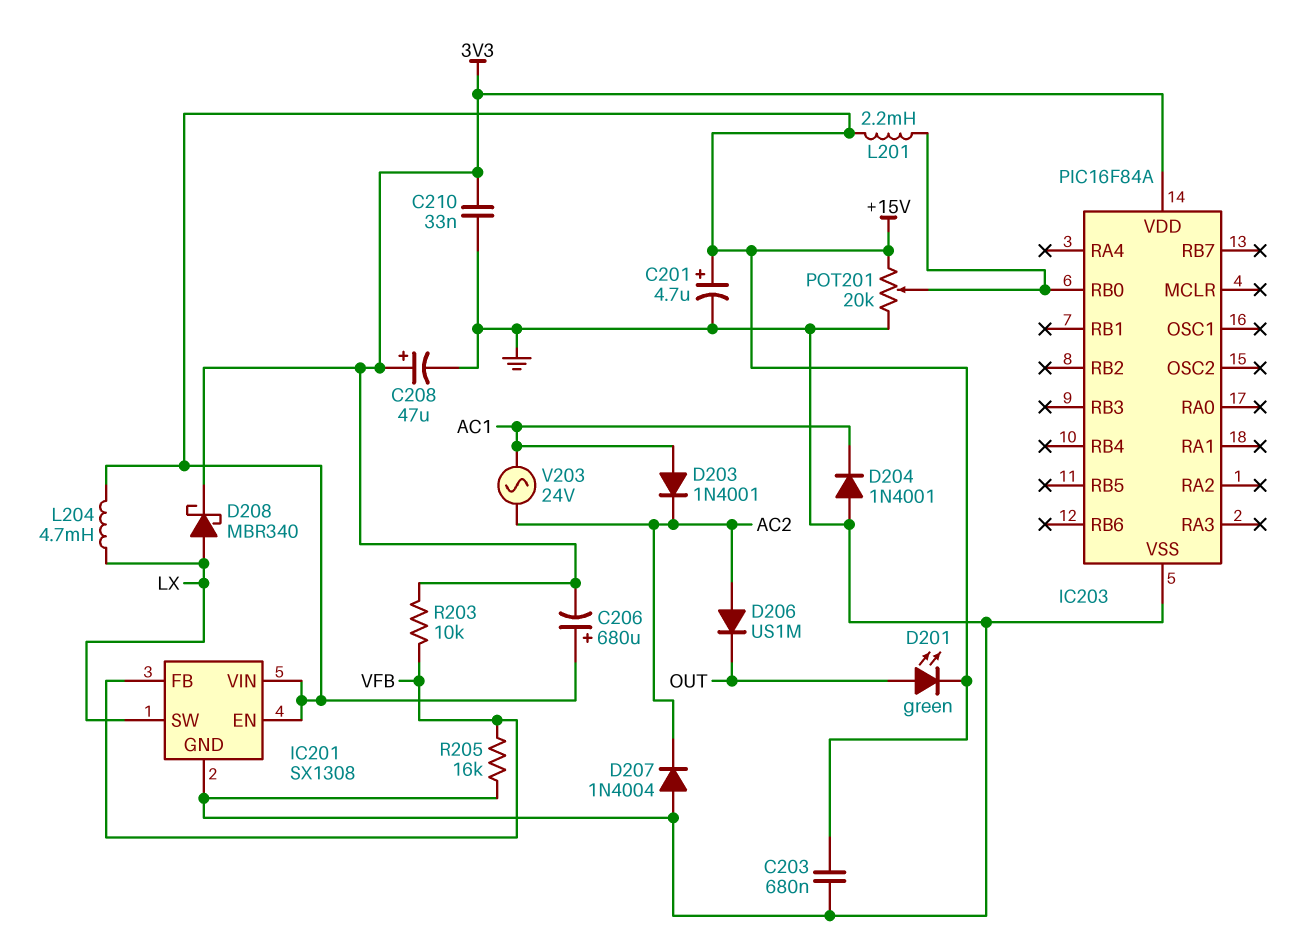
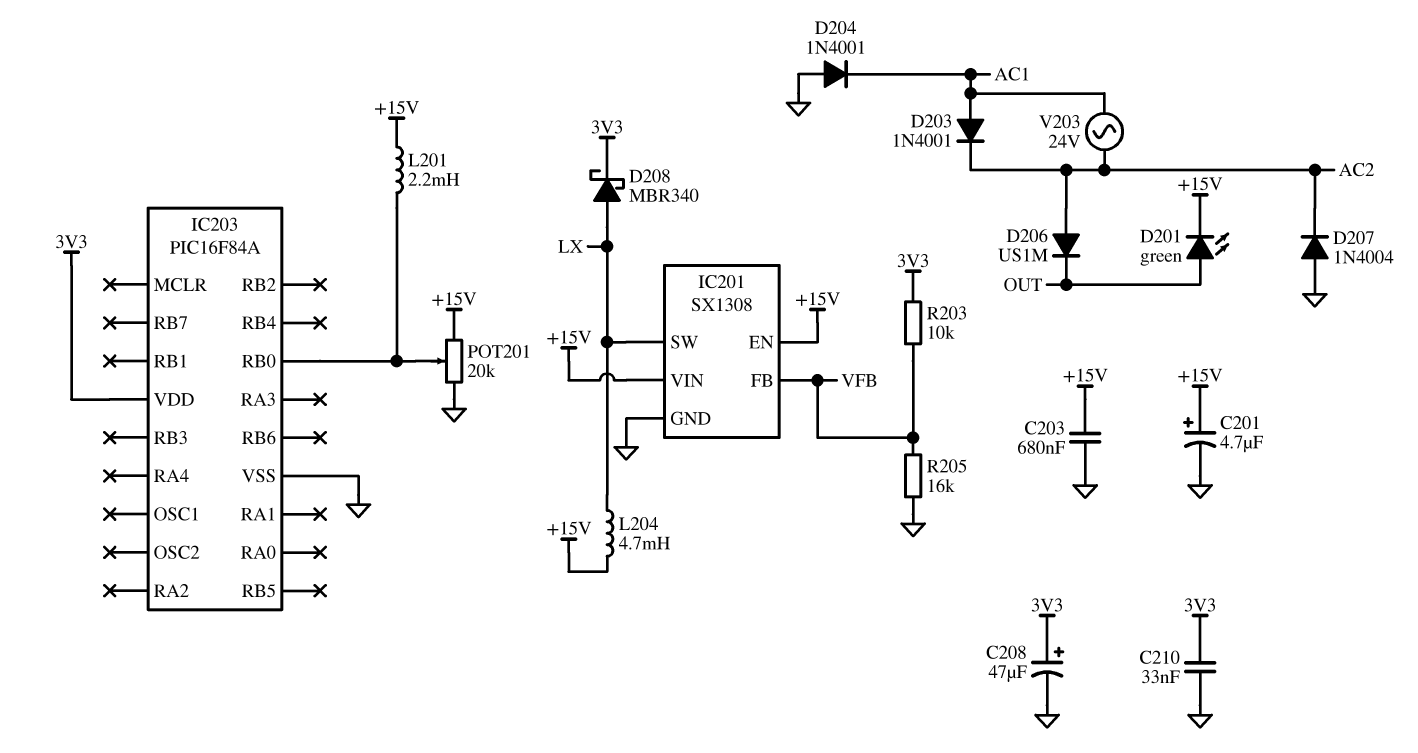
C206: 680uF (plus +15V, minus 3V3) -> none

